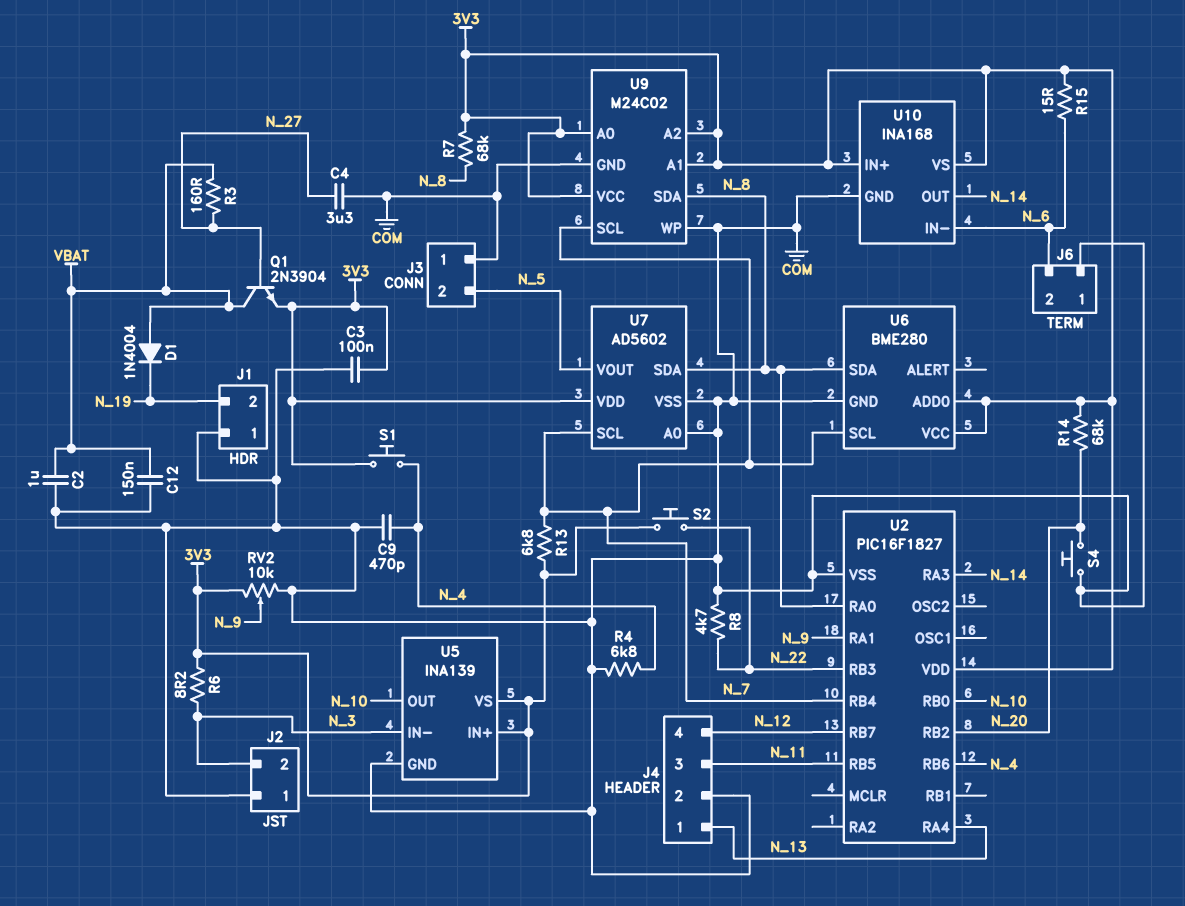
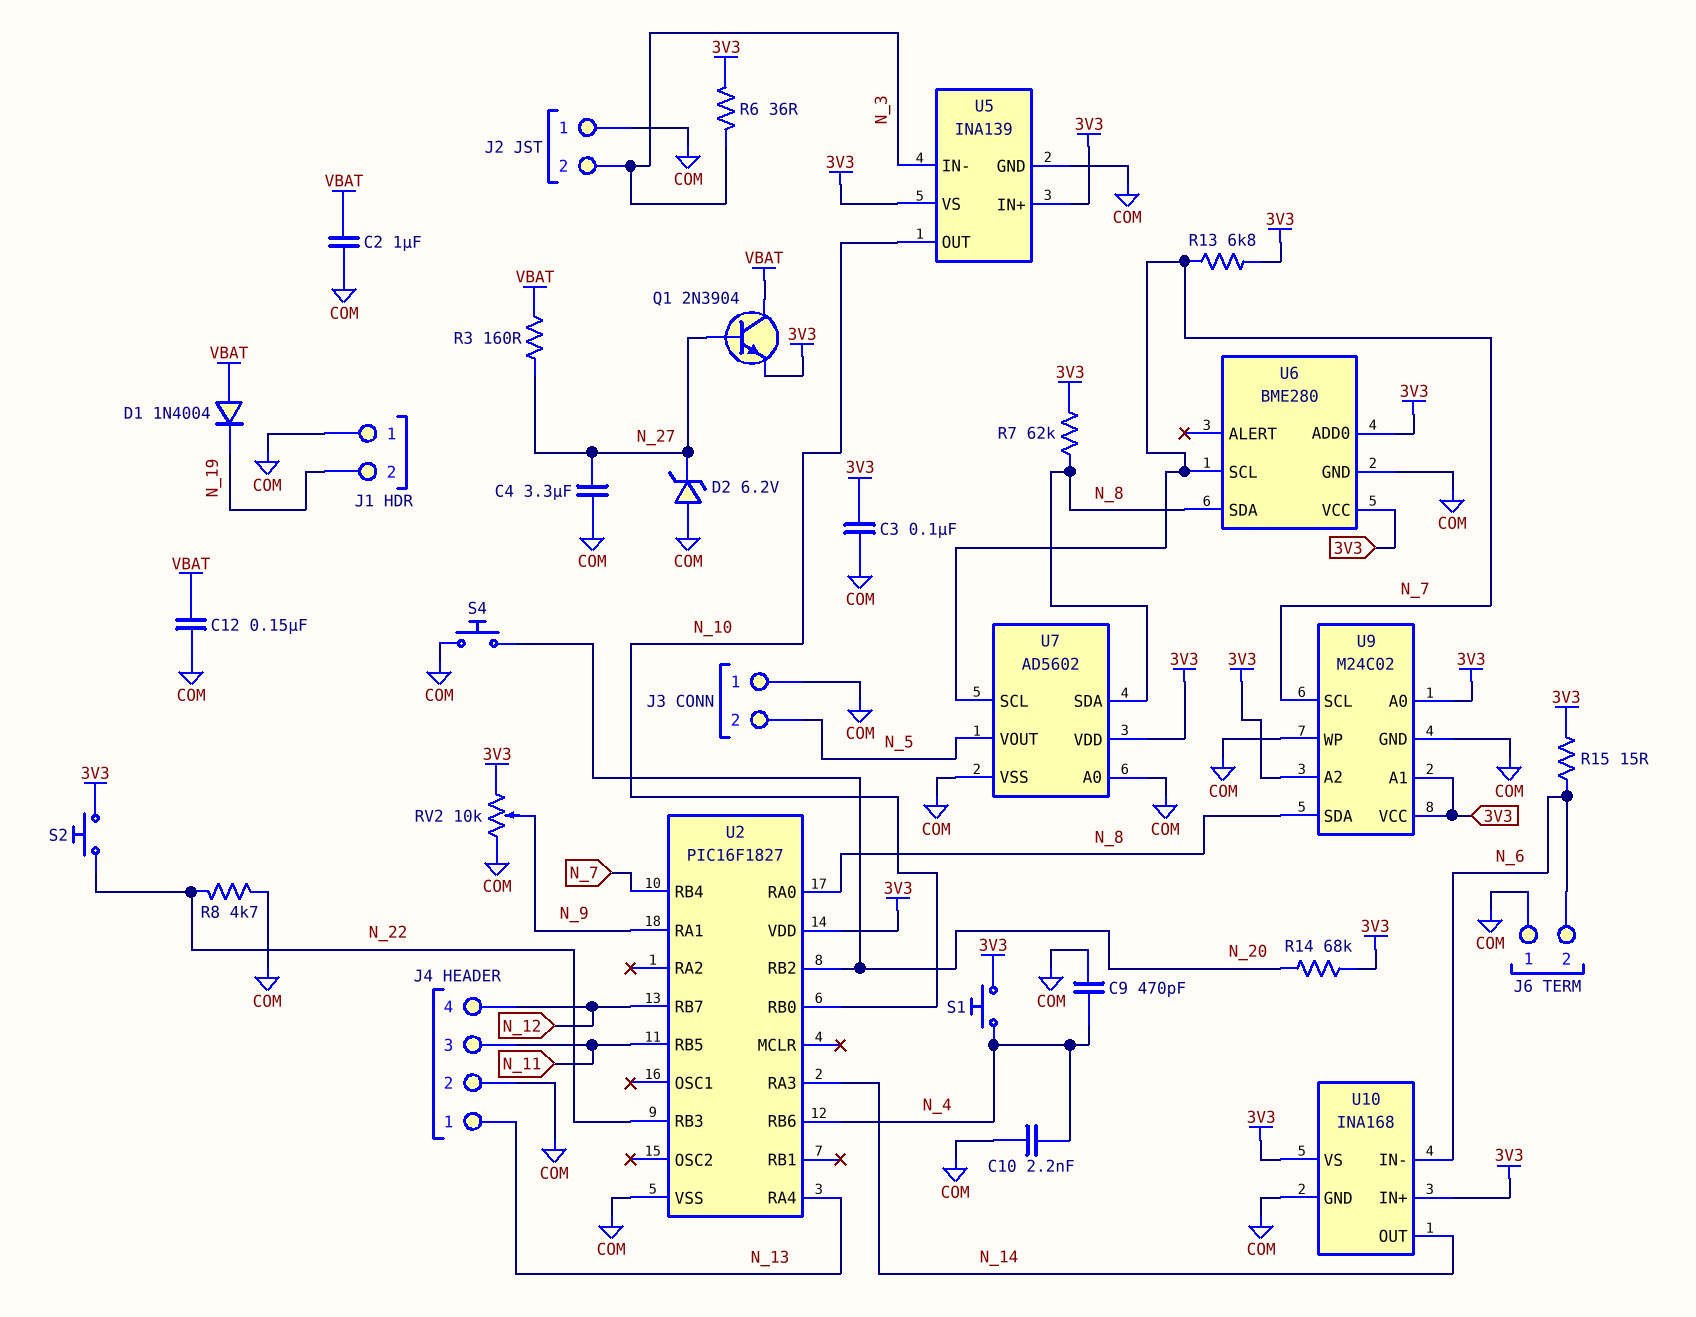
C10: none -> 2.2nF (COM, N_4)
D2: none -> zener 6.2V (A COM, K N_27)
R4: 6.8k (COM, N_4) -> none
R6: 8.2 (3V3, N_3) -> 36 (3V3, N_3)
R7: 68k (3V3, N_8) -> 62k (3V3, N_8)

